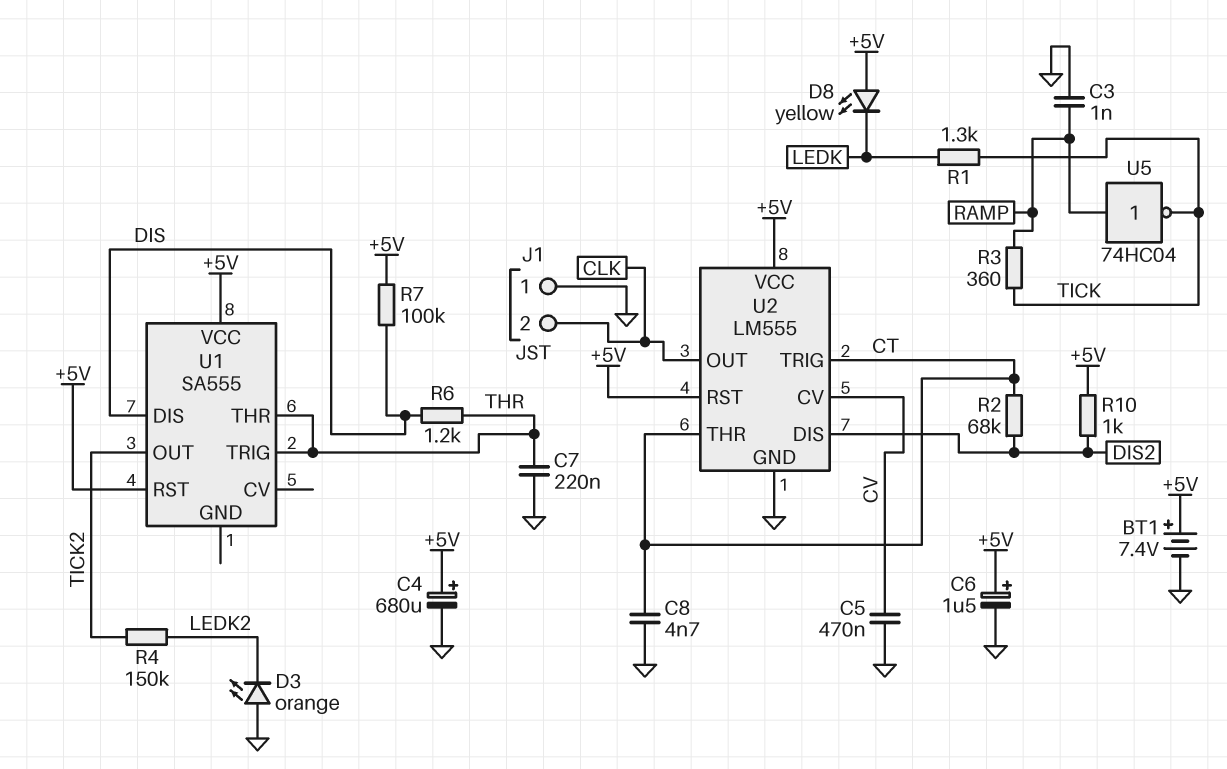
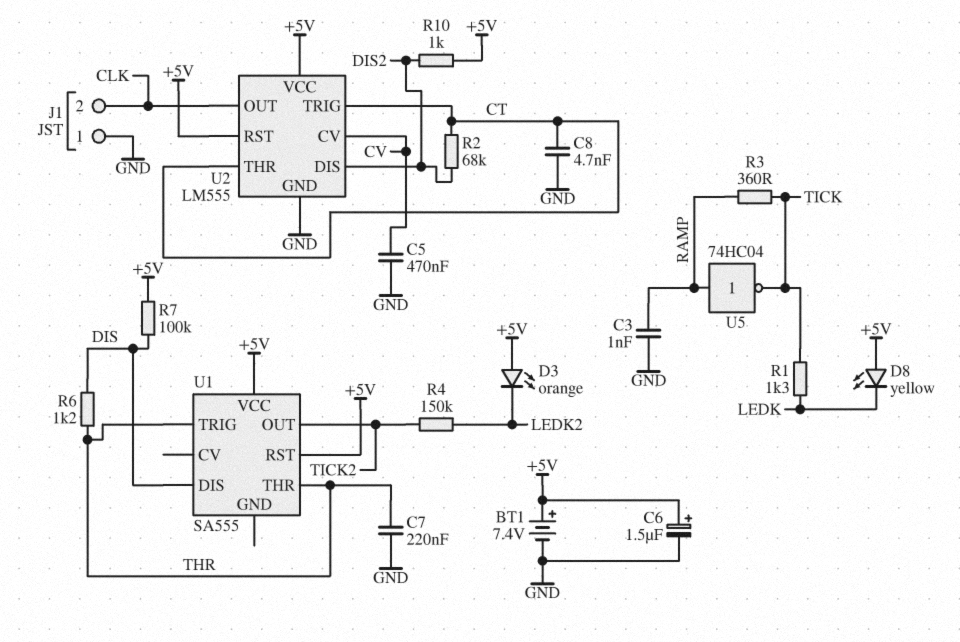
C4: 680uF (plus +5V, minus GND) -> none
D3: LED orange (A GND, K LEDK2) -> LED orange (A +5V, K LEDK2)

